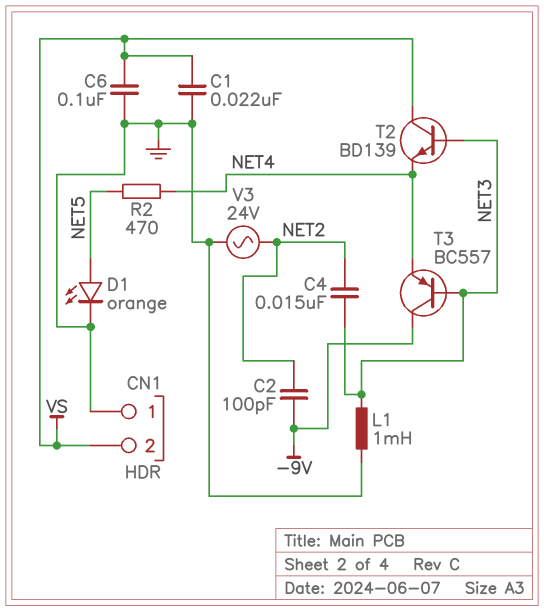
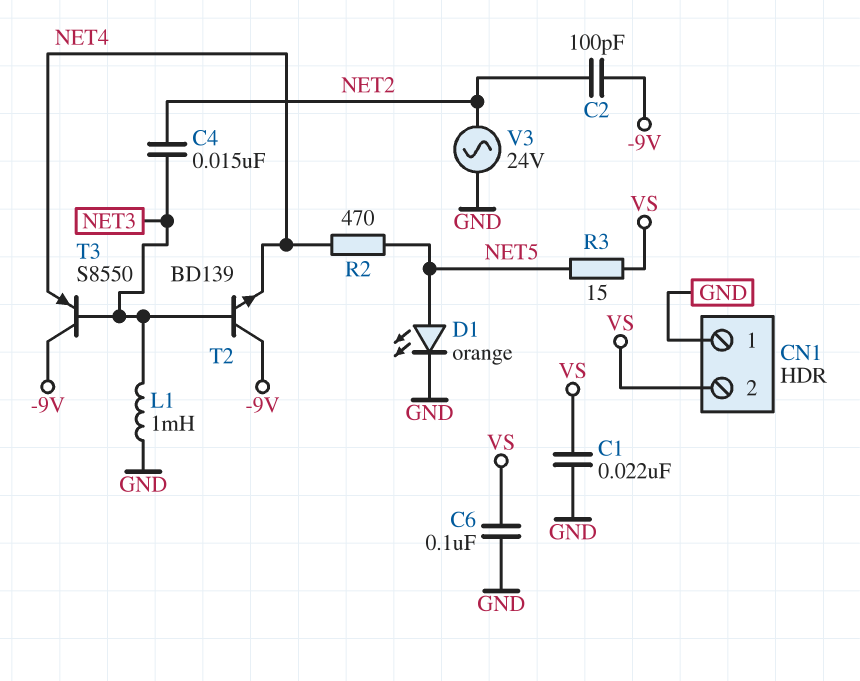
R3: none -> 15 (NET5, VS)
T2: NPN BD139 (B NET3, C VS, E NET4) -> NPN BD139 (B NET3, C -9V, E NET4)
T3: PNP BC557 (B NET3, C -9V, E NET4) -> PNP S8550 (B NET3, C -9V, E NET4)

